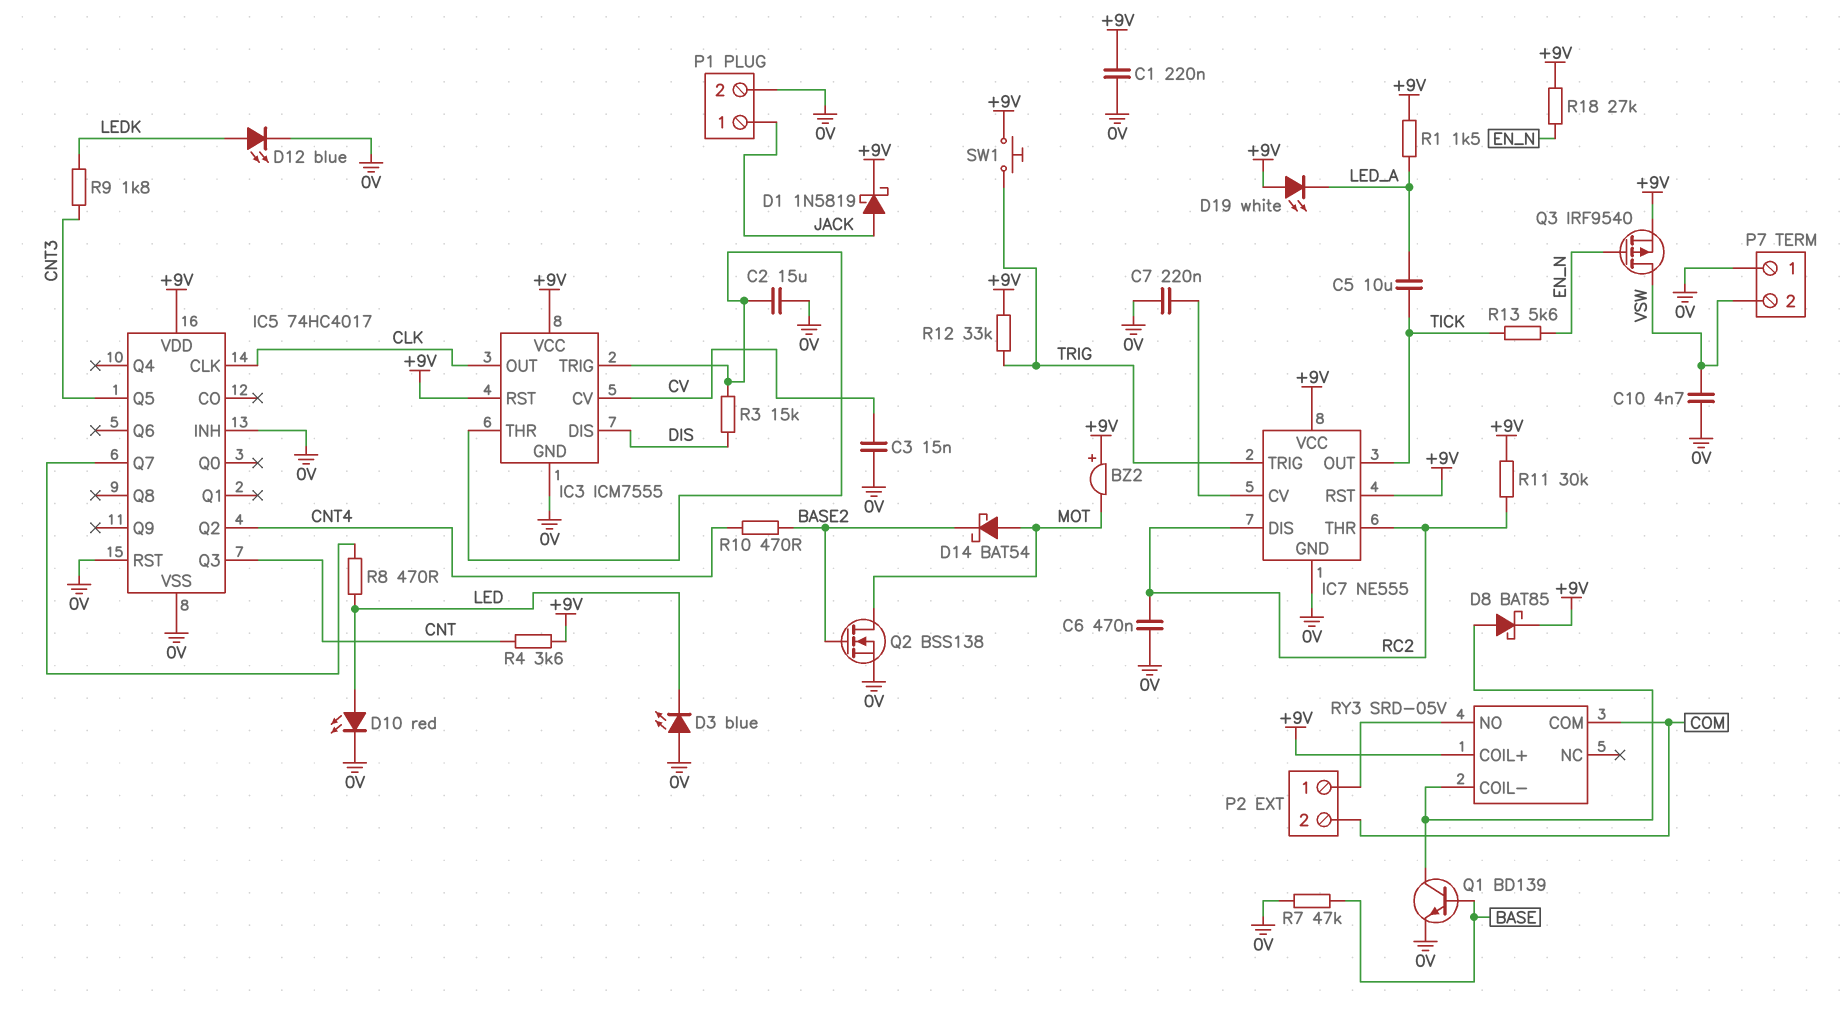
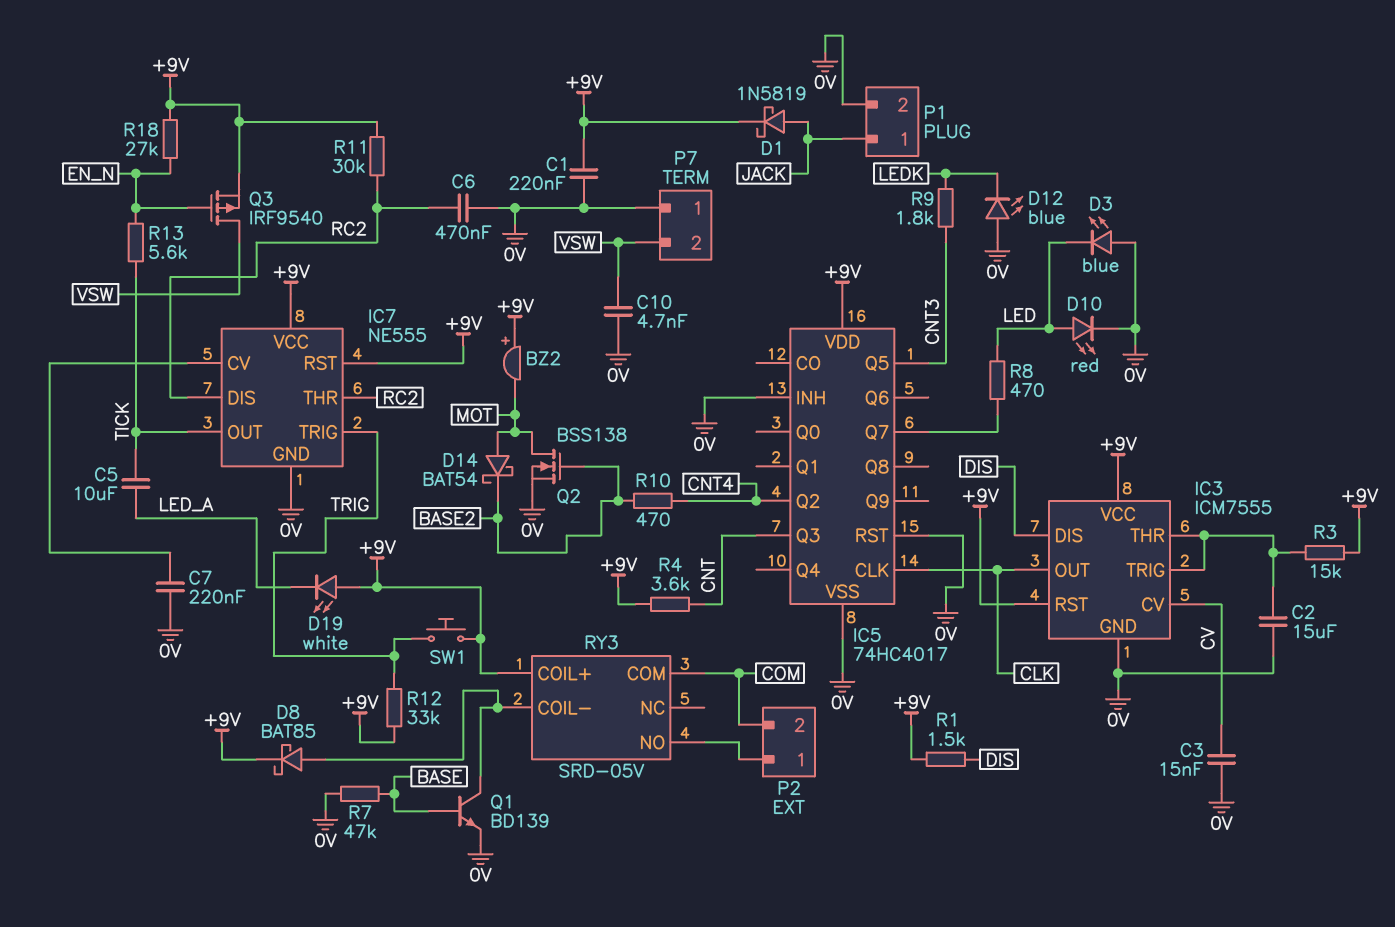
D12: LED blue (A LEDK, K 0V) -> LED blue (A 0V, K LEDK)
R1: 1.5k (+9V, LED_A) -> 1.5k (+9V, DIS)
R3: 15k (DIS, IC3/THR) -> 15k (+9V, IC3/THR)

